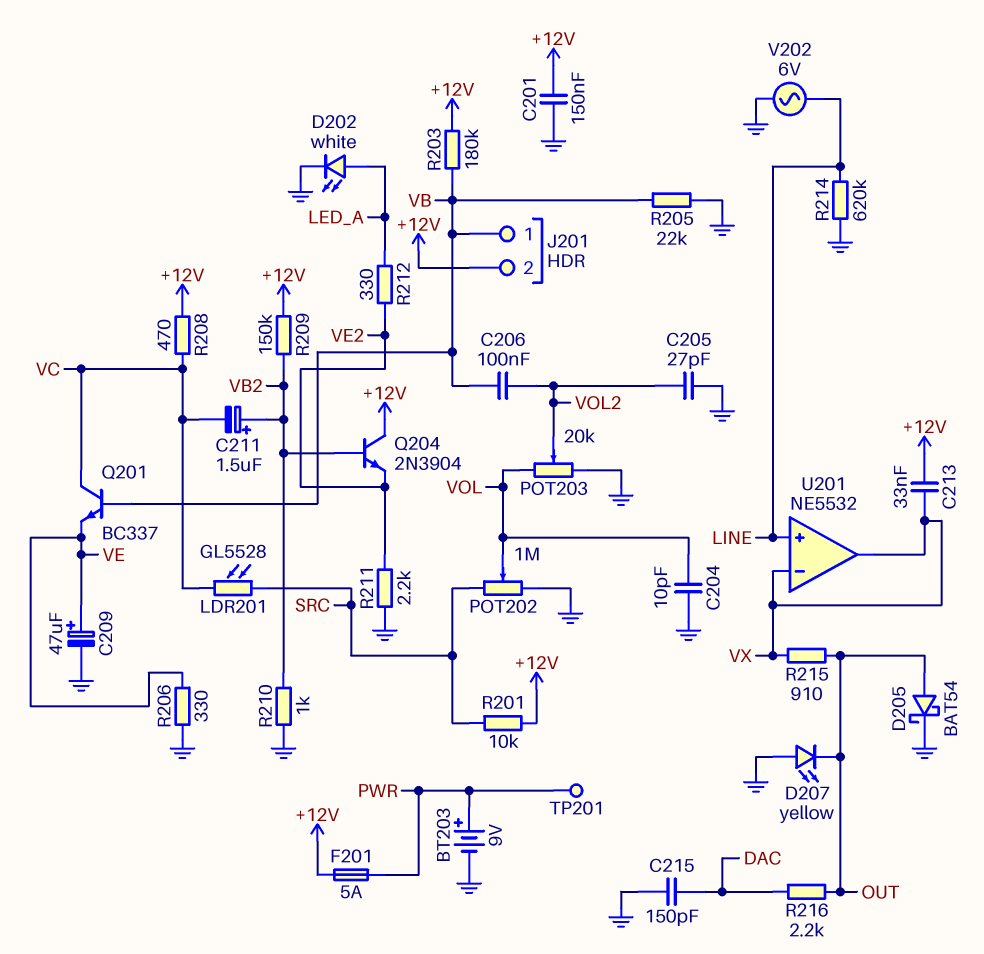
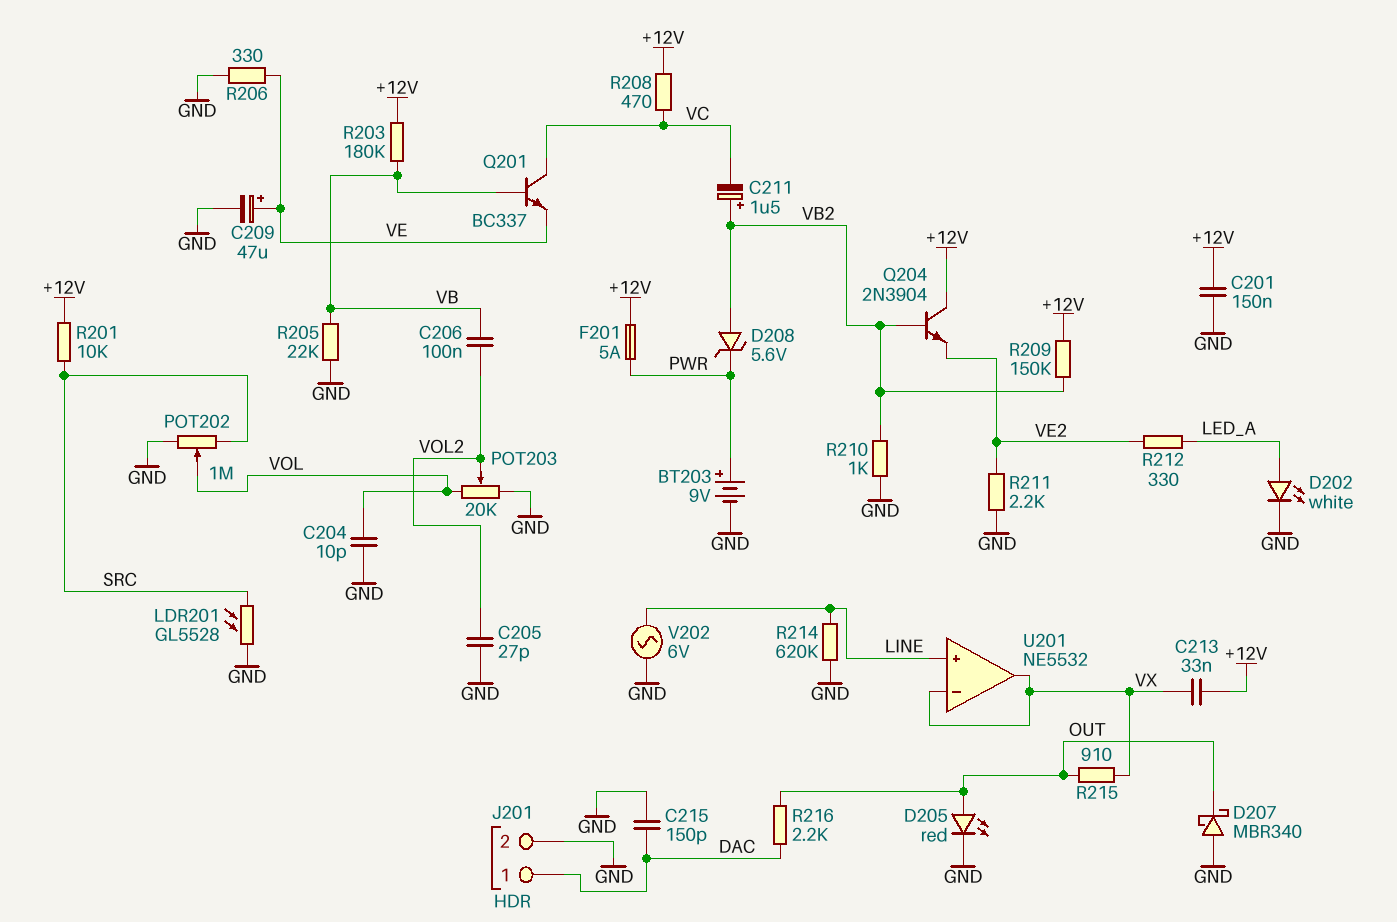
D205: schottky BAT54 (A OUT, K GND) -> LED red (A OUT, K GND)
D207: LED yellow (A GND, K OUT) -> schottky MBR340 (A GND, K OUT)
D208: none -> zener 5.6V (A VB2, K PWR)
J201 pin 1: VB -> DAC
J201 pin 2: +12V -> GND
LDR201: GL5528 (SRC, VC) -> GL5528 (GND, SRC)
TP201: test point (PWR) -> none

